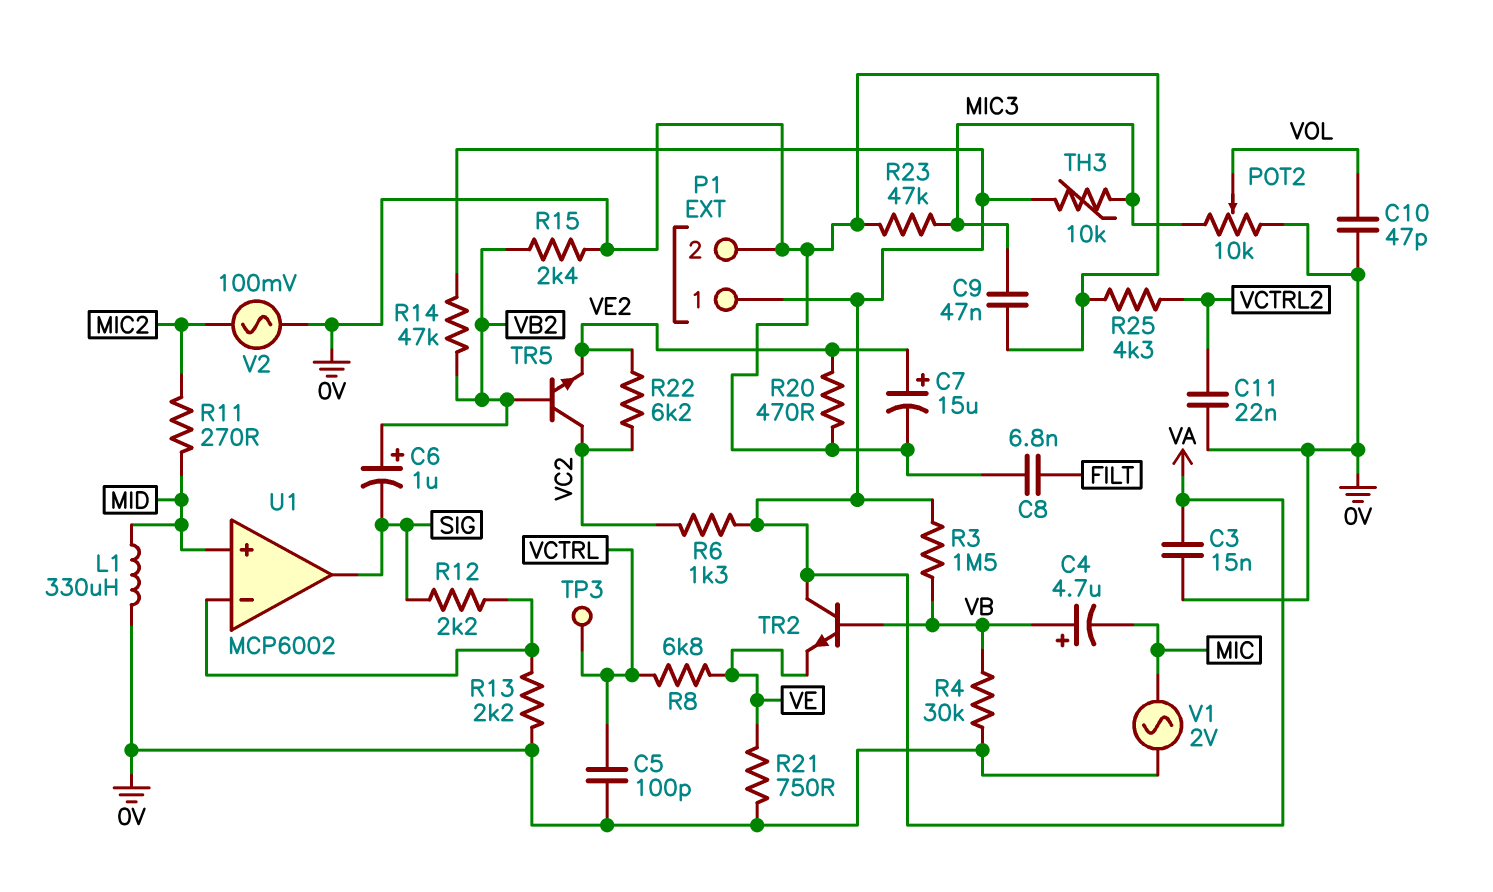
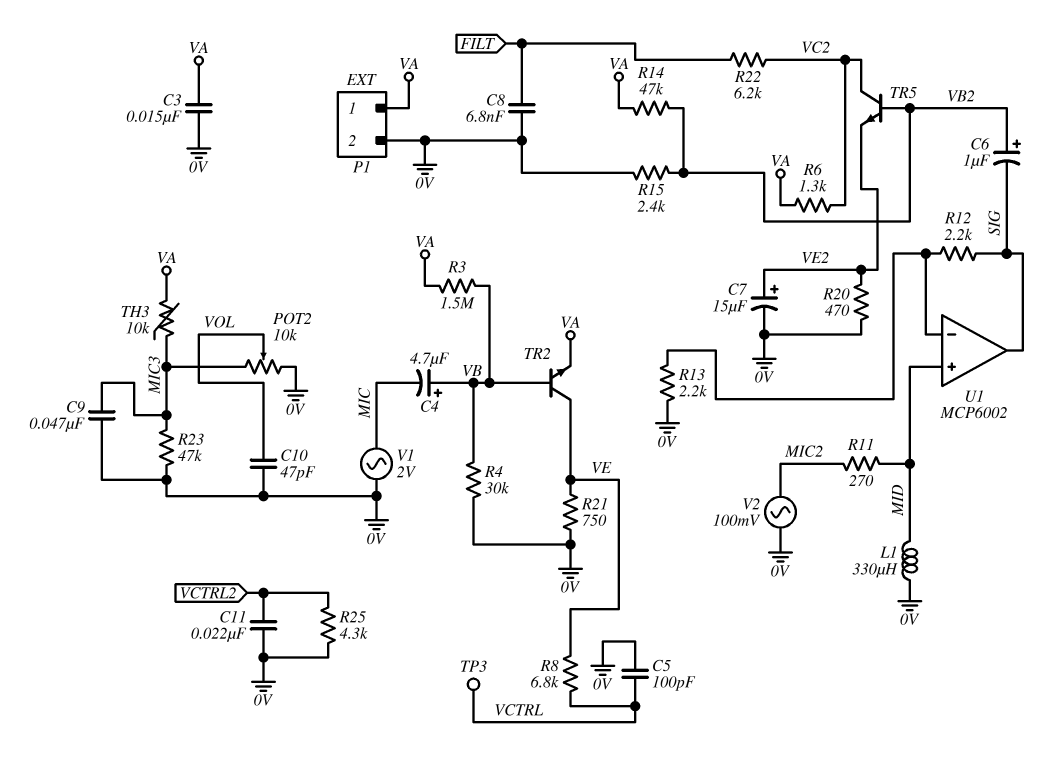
R22: 6.2k (VC2, VE2) -> 6.2k (FILT, VC2)
TR2: NPN (B VB, C VA, E VE) -> NPN (B VB, C VE, E VA)

